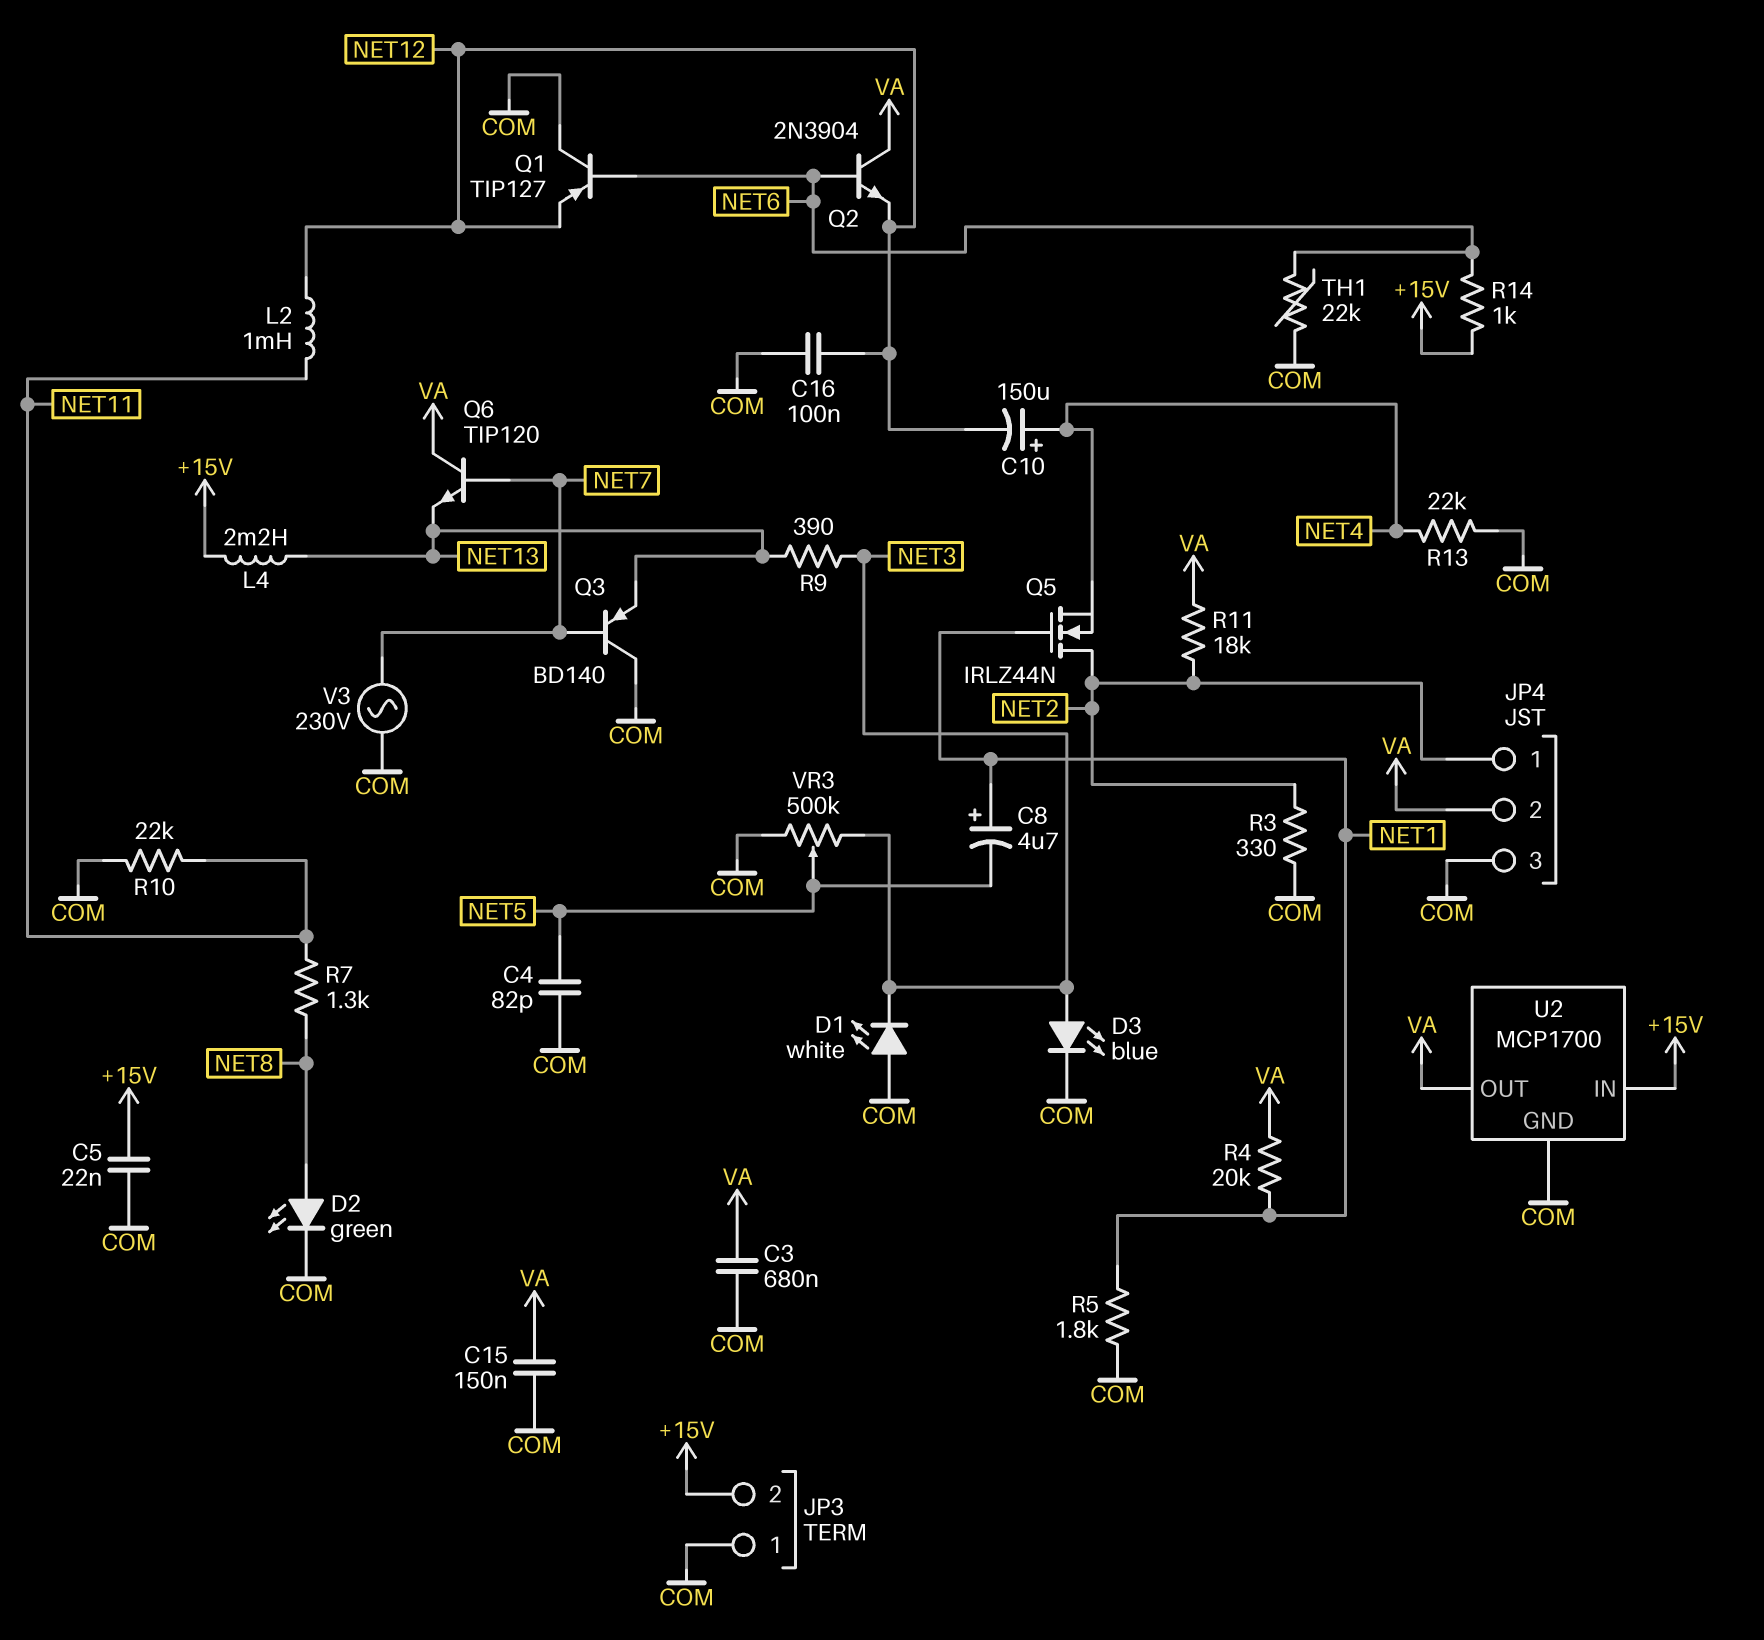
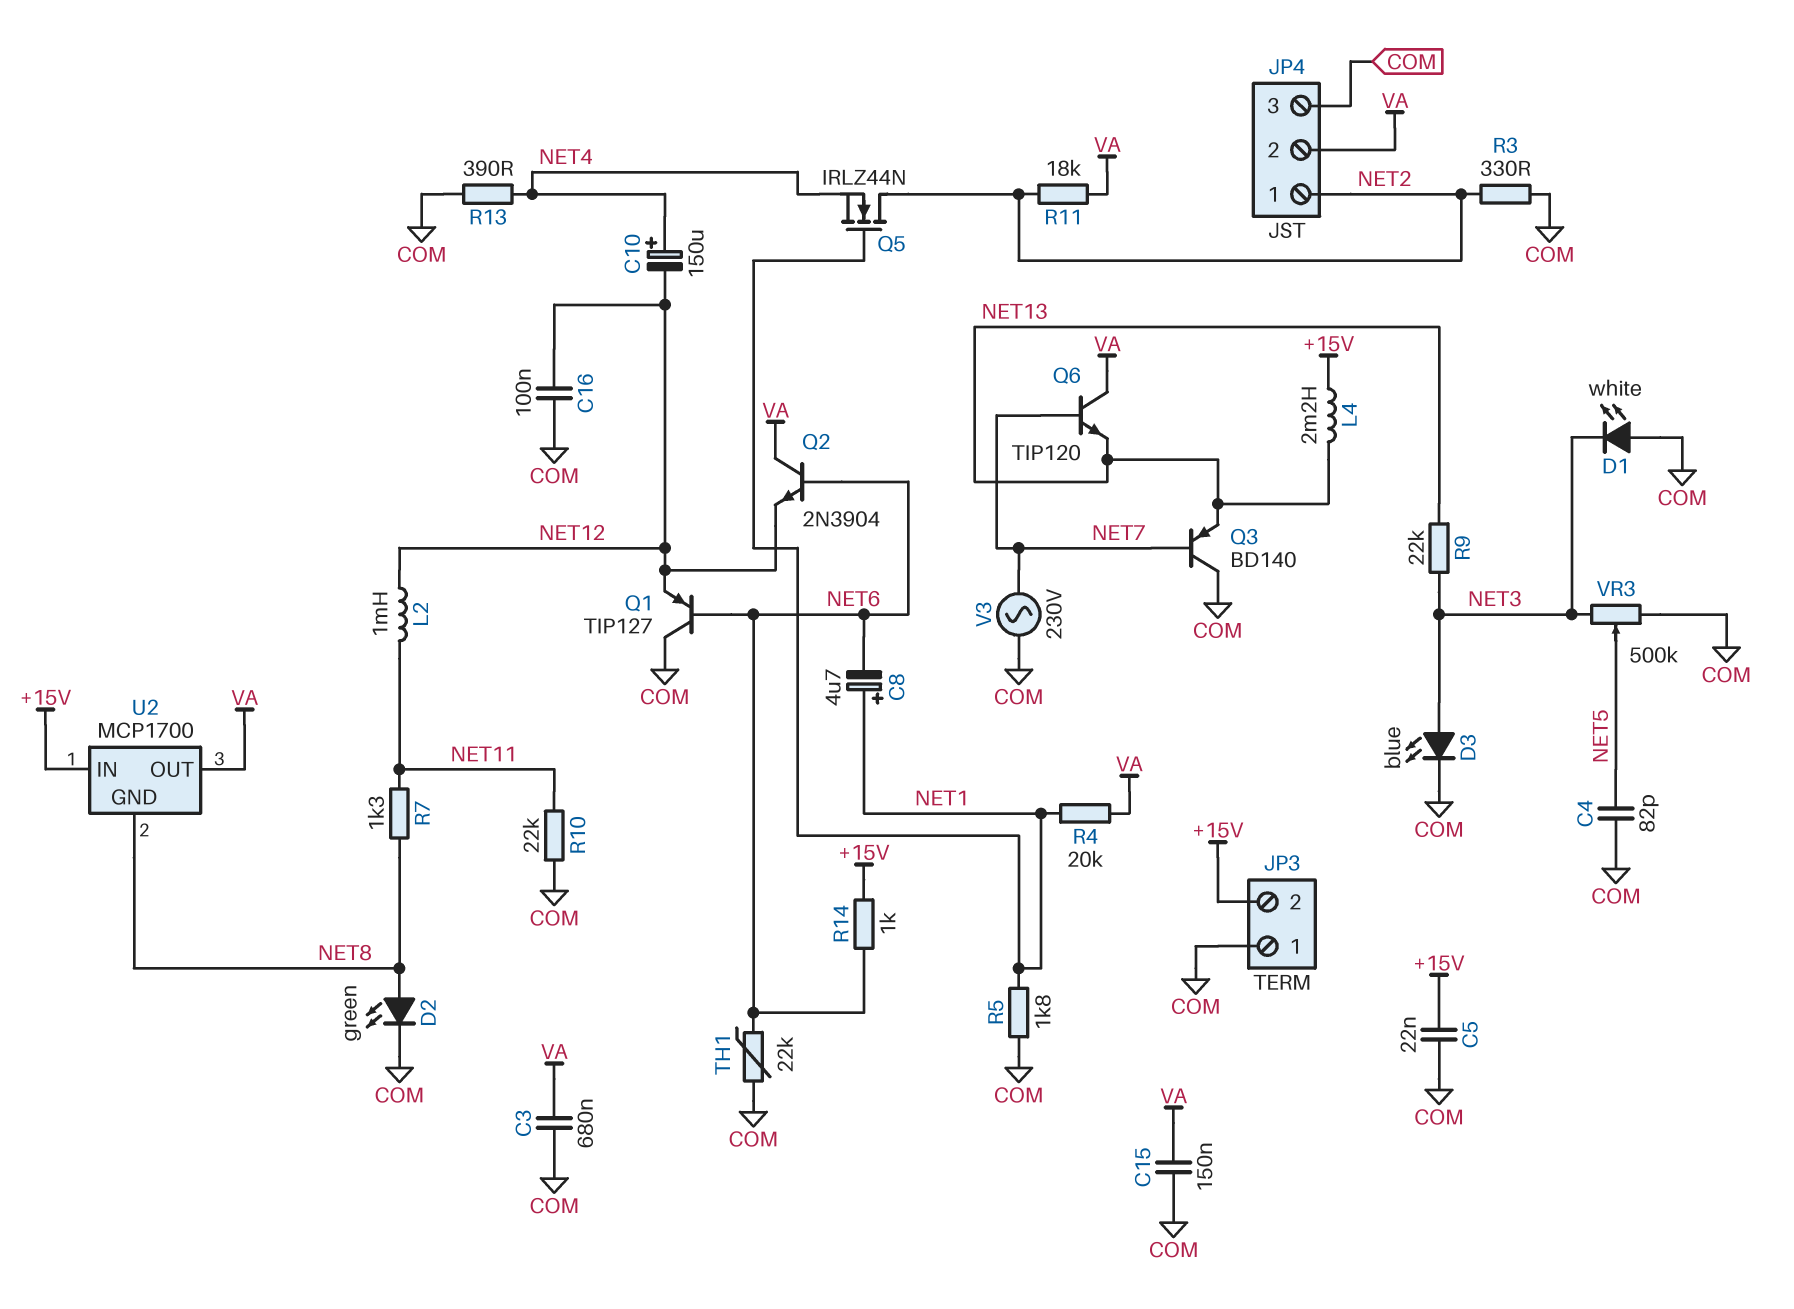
C8: 4.7uF (plus NET1, minus NET5) -> 4.7uF (plus NET1, minus NET6)
R9: 390 (NET3, NET13) -> 22k (NET3, NET13)
R13: 22k (COM, NET4) -> 390 (COM, NET4)
U2 pin GND: COM -> NET8

